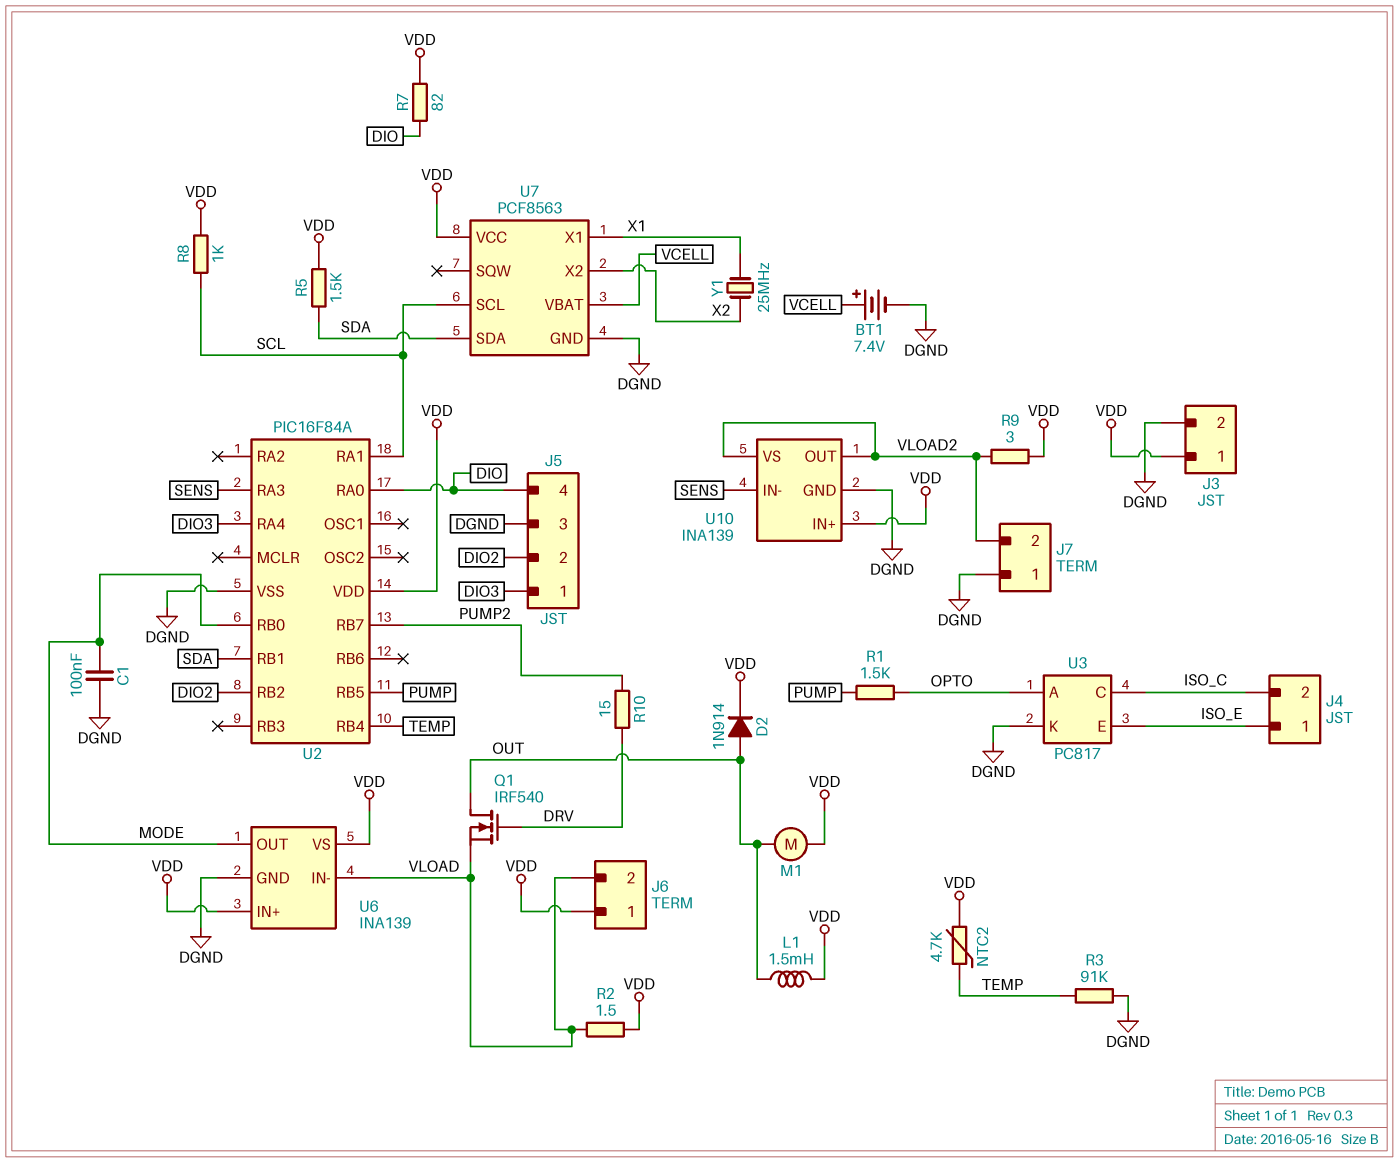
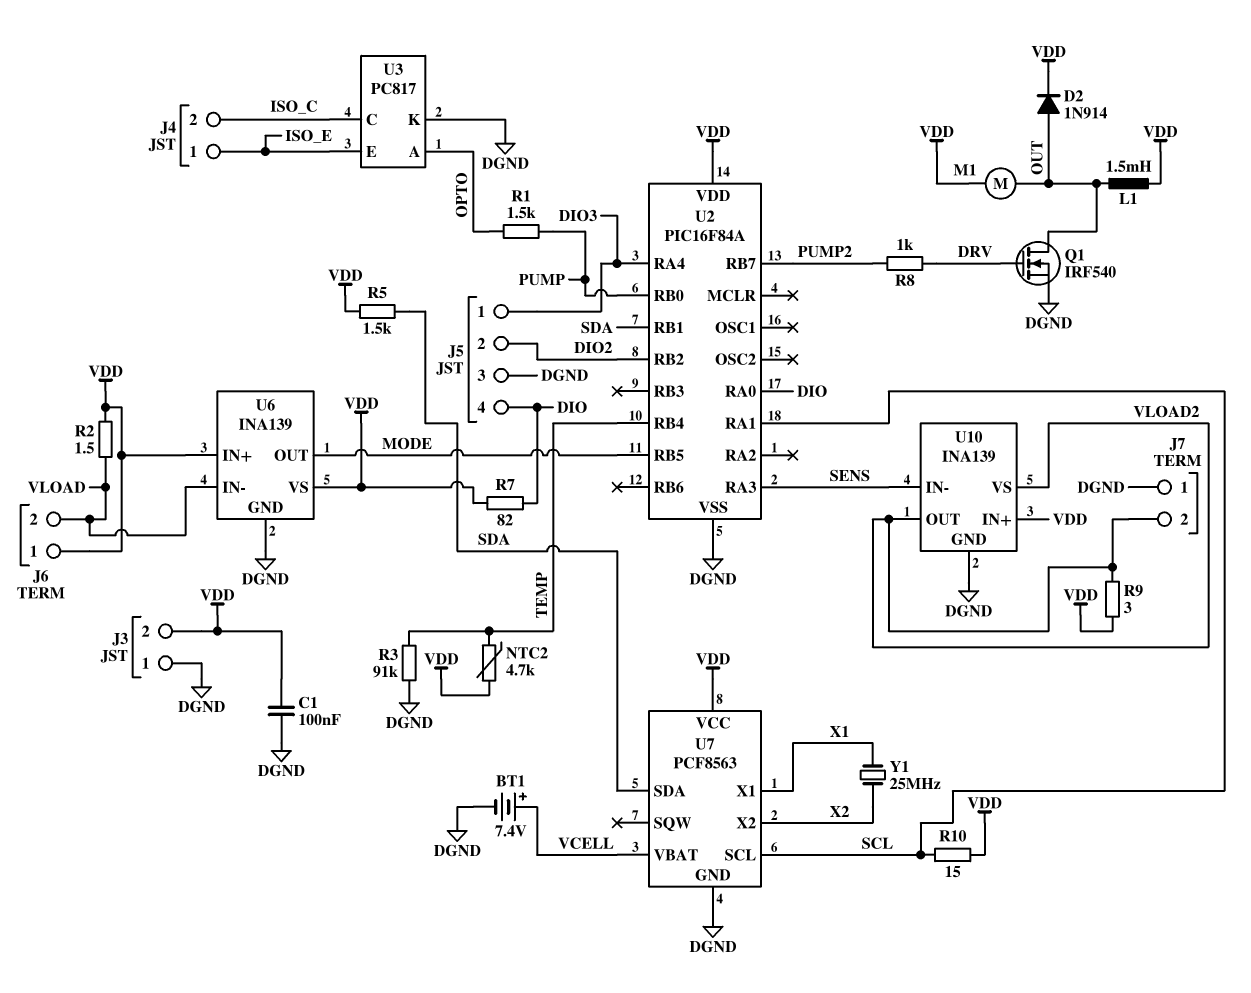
C1: 100nF (DGND, MODE) -> 100nF (DGND, VDD)
J3 pin 1: VDD -> DGND
J3 pin 2: DGND -> VDD
Q1: NMOS IRF540 (G DRV, D OUT, S VLOAD) -> NMOS IRF540 (G DRV, D OUT, S DGND)
R8: 1k (SCL, VDD) -> 1k (DRV, PUMP2)
R10: 15 (DRV, PUMP2) -> 15 (SCL, VDD)
U2 pin RB0: MODE -> PUMP
U2 pin RB5: PUMP -> MODE

